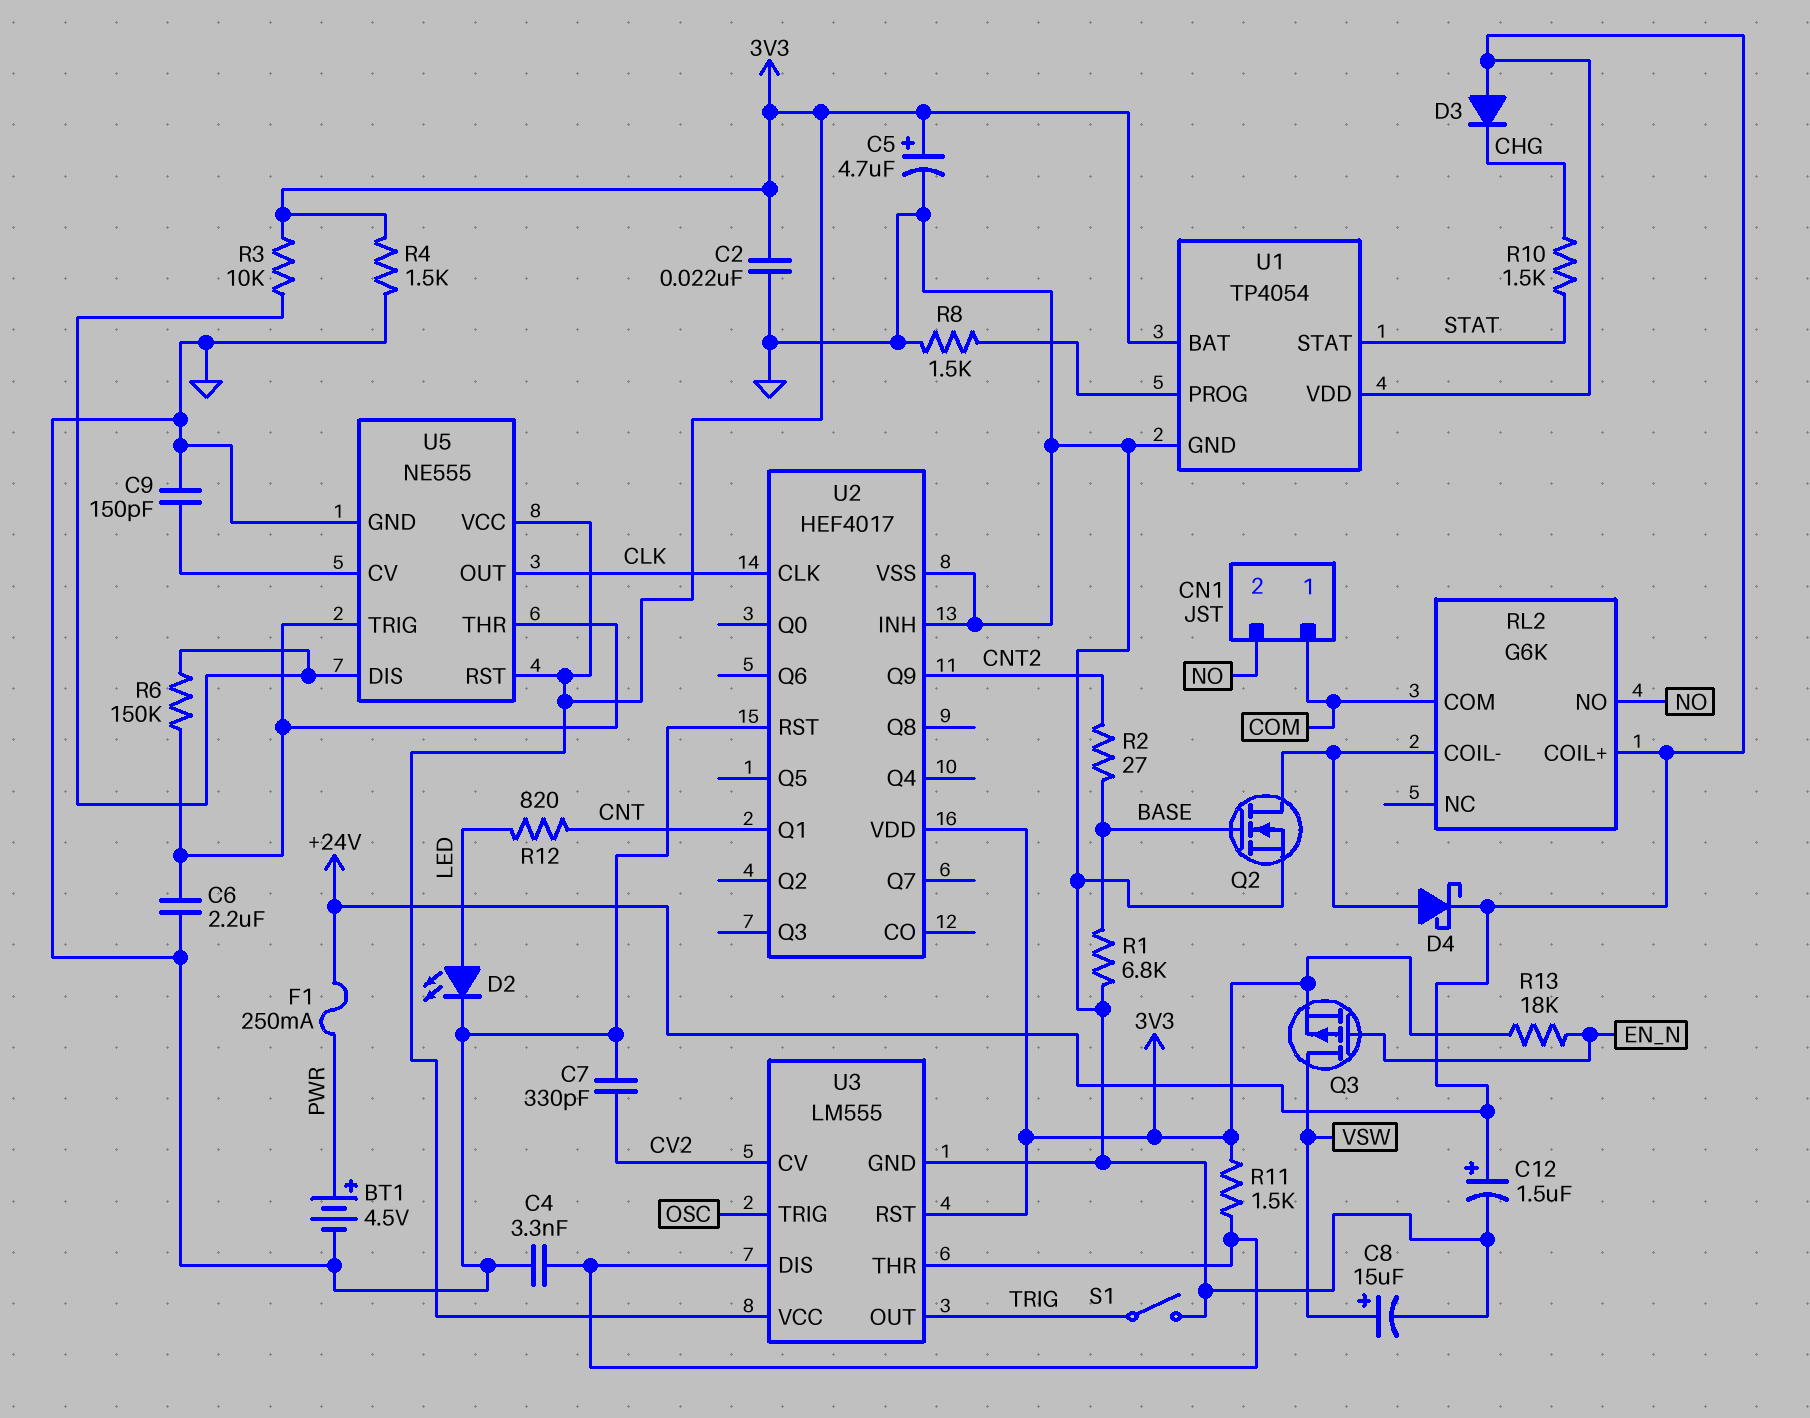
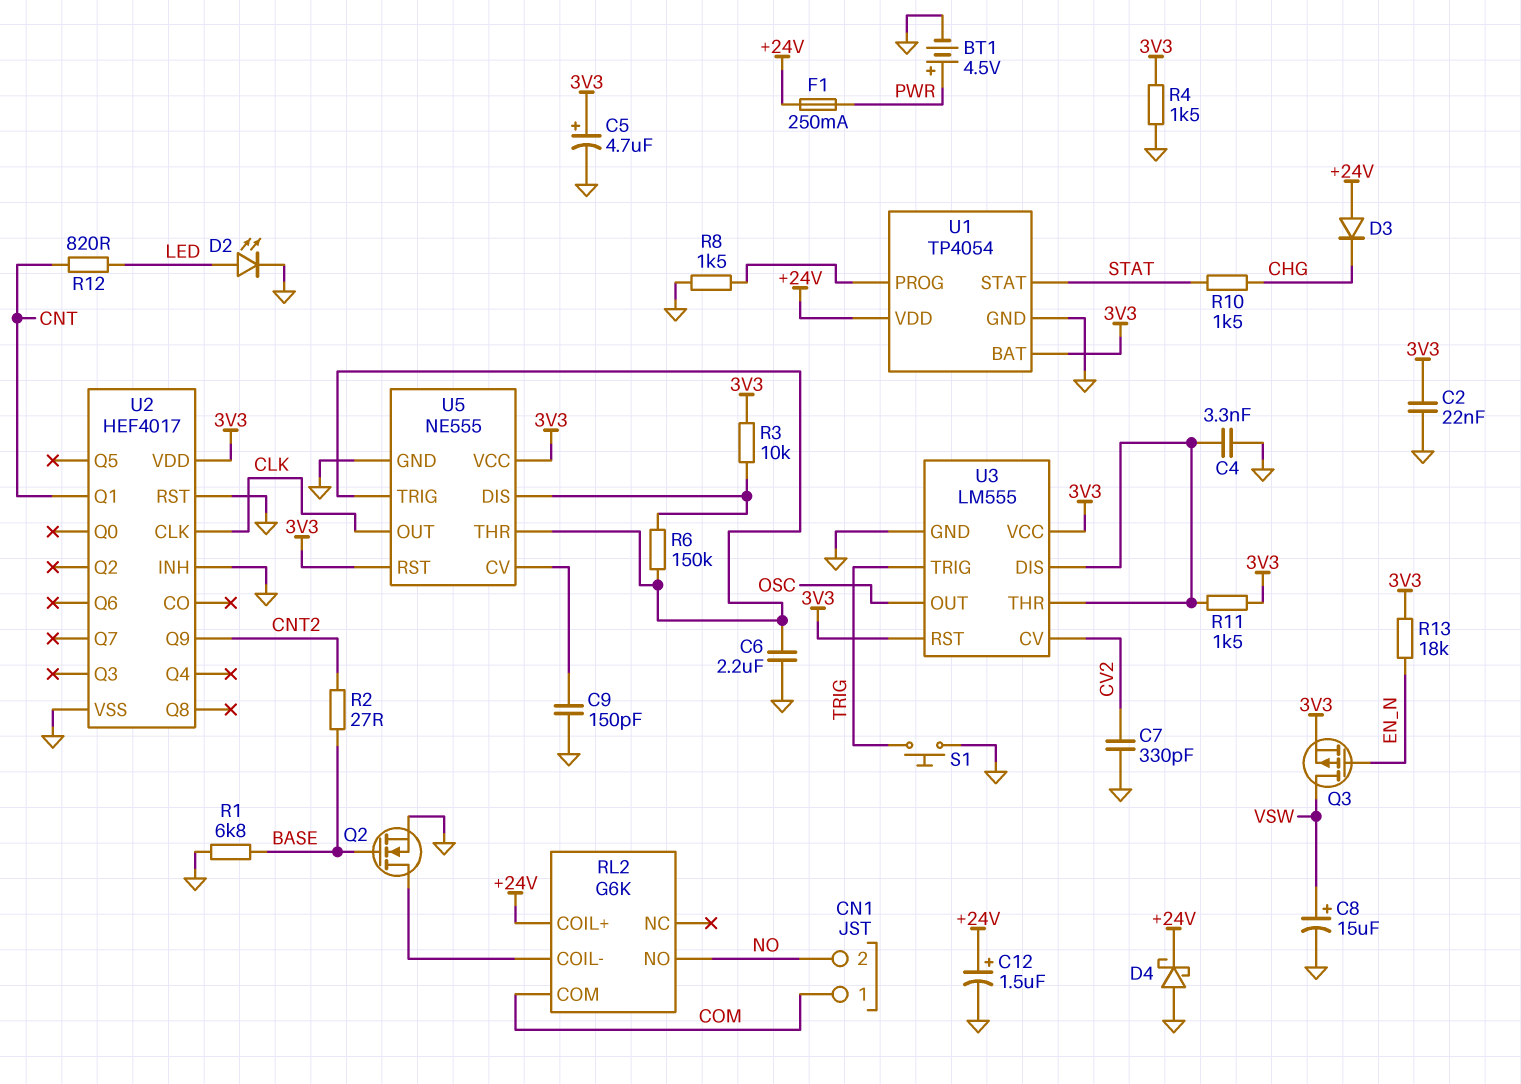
D4: schottky (A RL2/COIL-, K +24V) -> schottky (A GND, K +24V)
S1: switch (GND, TRIG) -> button (GND, TRIG)
U3 pin OUT: TRIG -> OSC
U3 pin TRIG: OSC -> TRIG

